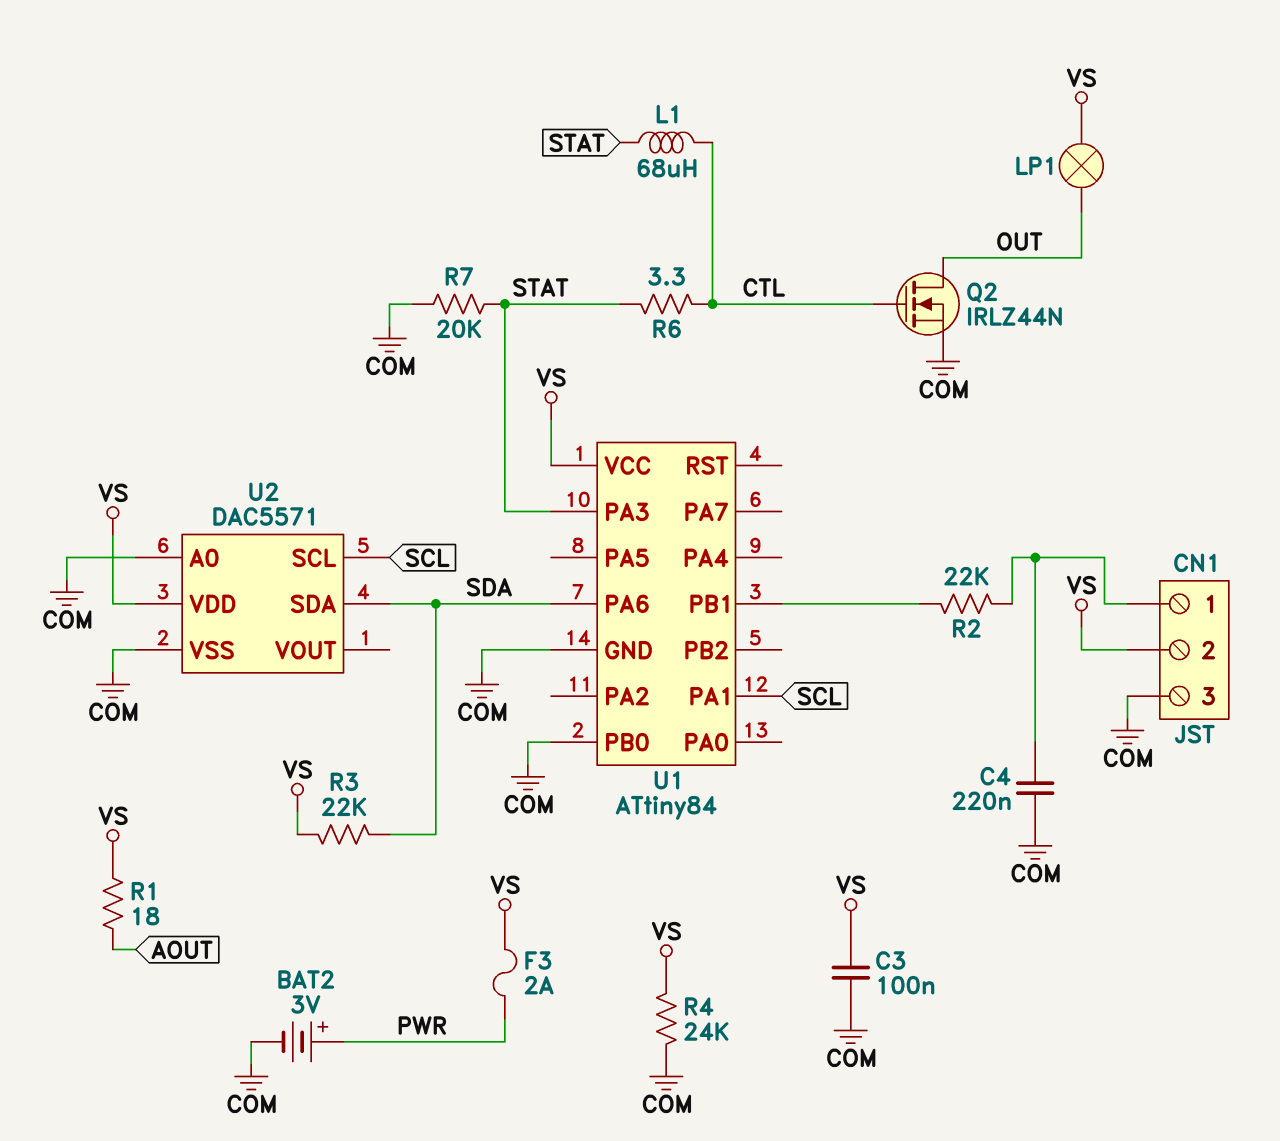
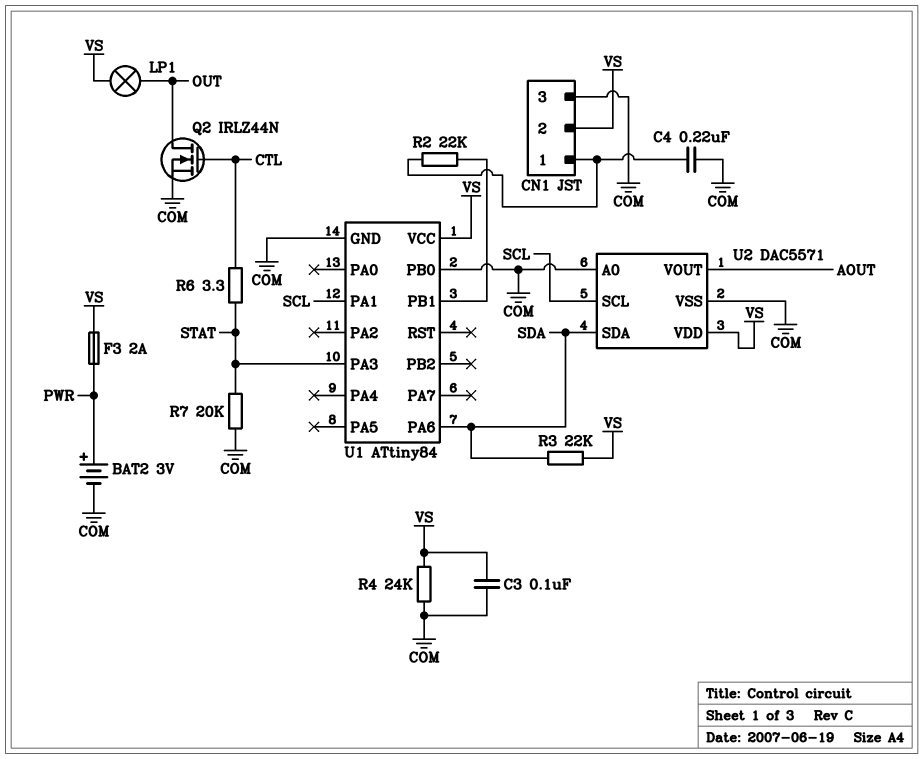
L1: 68uH (CTL, STAT) -> none
R1: 18 (AOUT, VS) -> none
U2 pin VOUT: none -> AOUT

